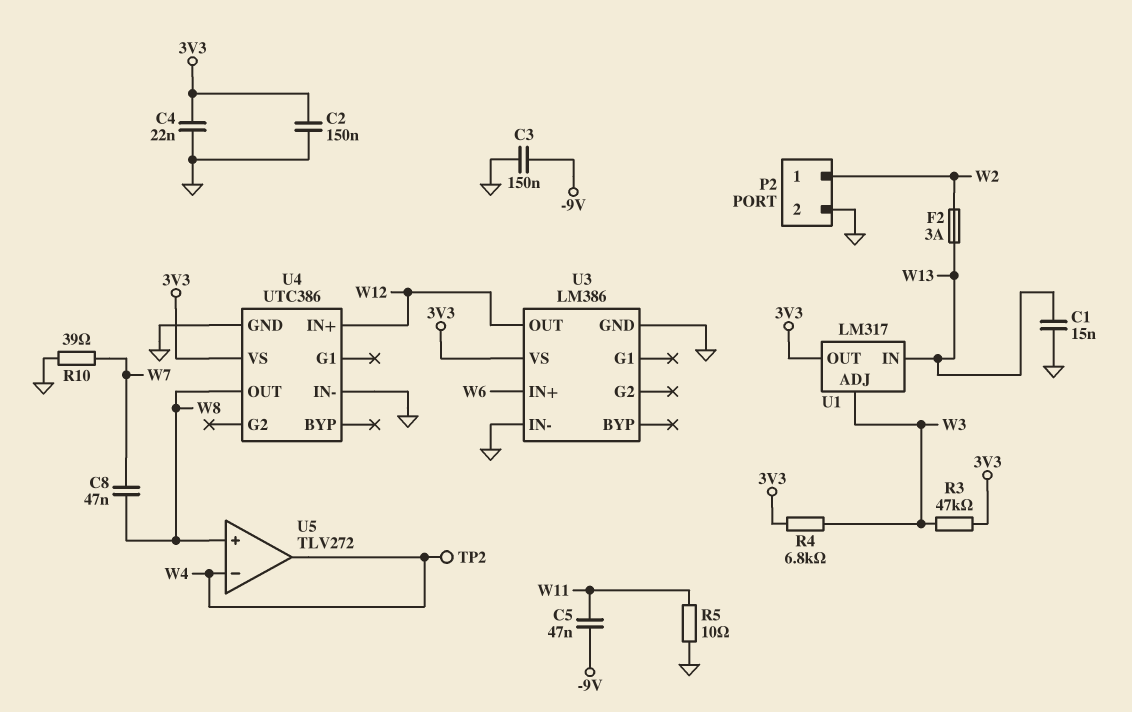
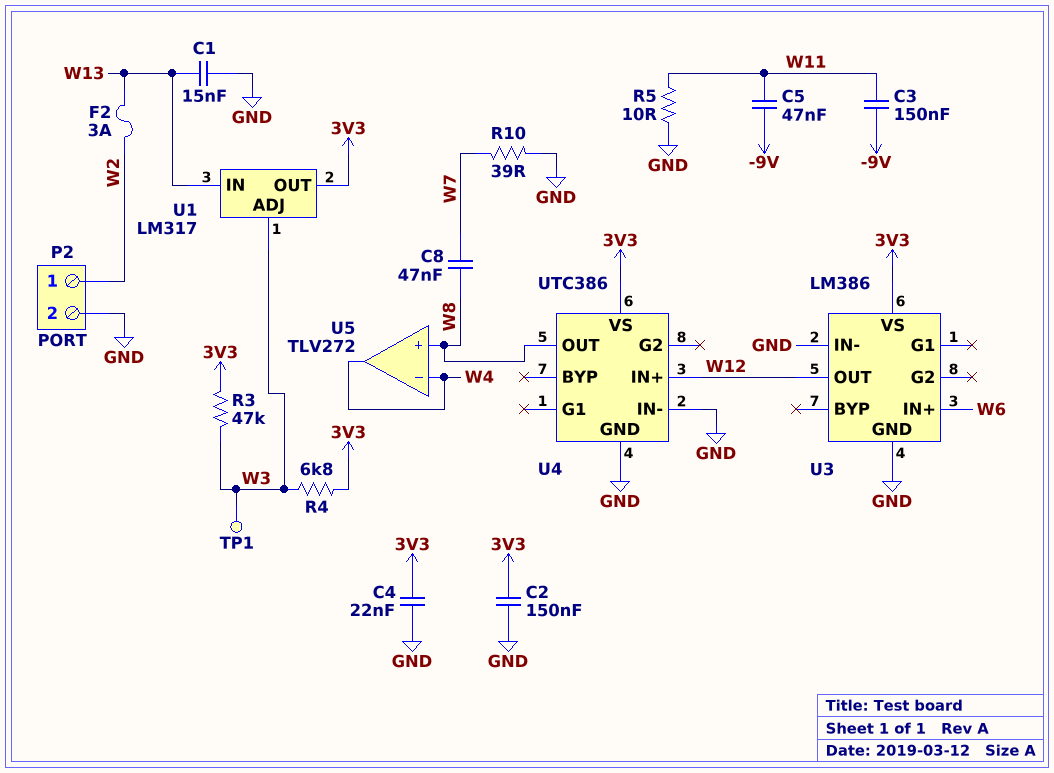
C3: 150nF (-9V, GND) -> 150nF (-9V, W11)
TP1: none -> test point (W3)
TP2: test point (W4) -> none

